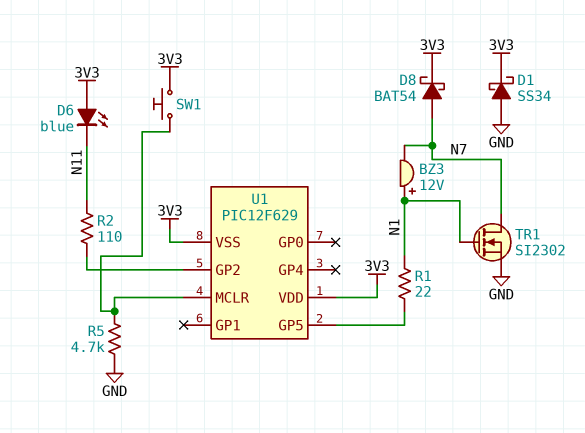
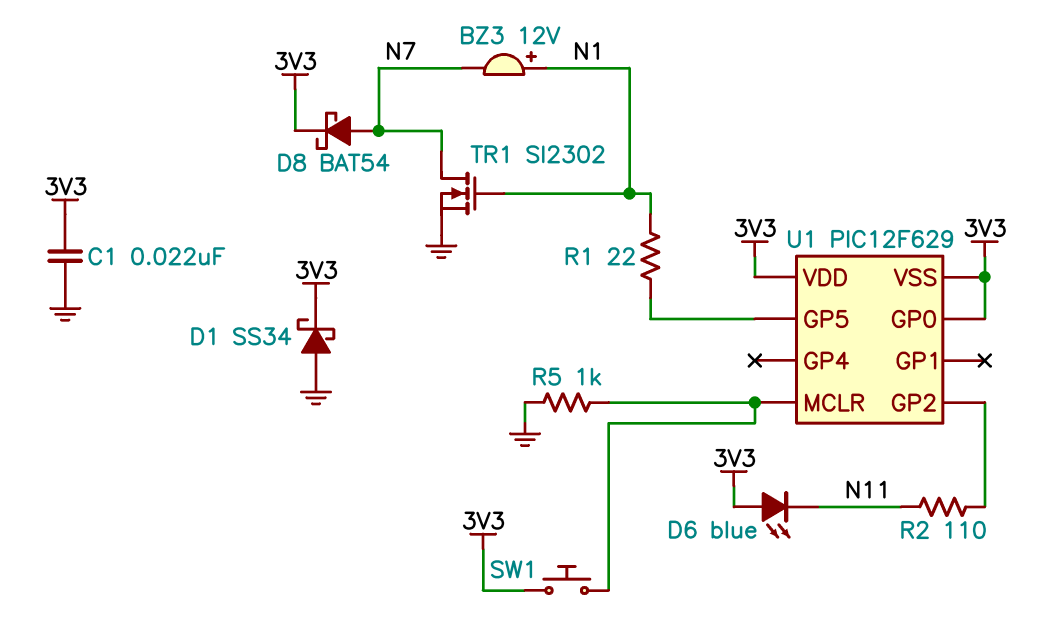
C1: none -> 22nF (3V3, GND)
R5: 4.7k (GND, U1/MCLR) -> 1k (GND, U1/MCLR)
U1 pin GP0: none -> 3V3

